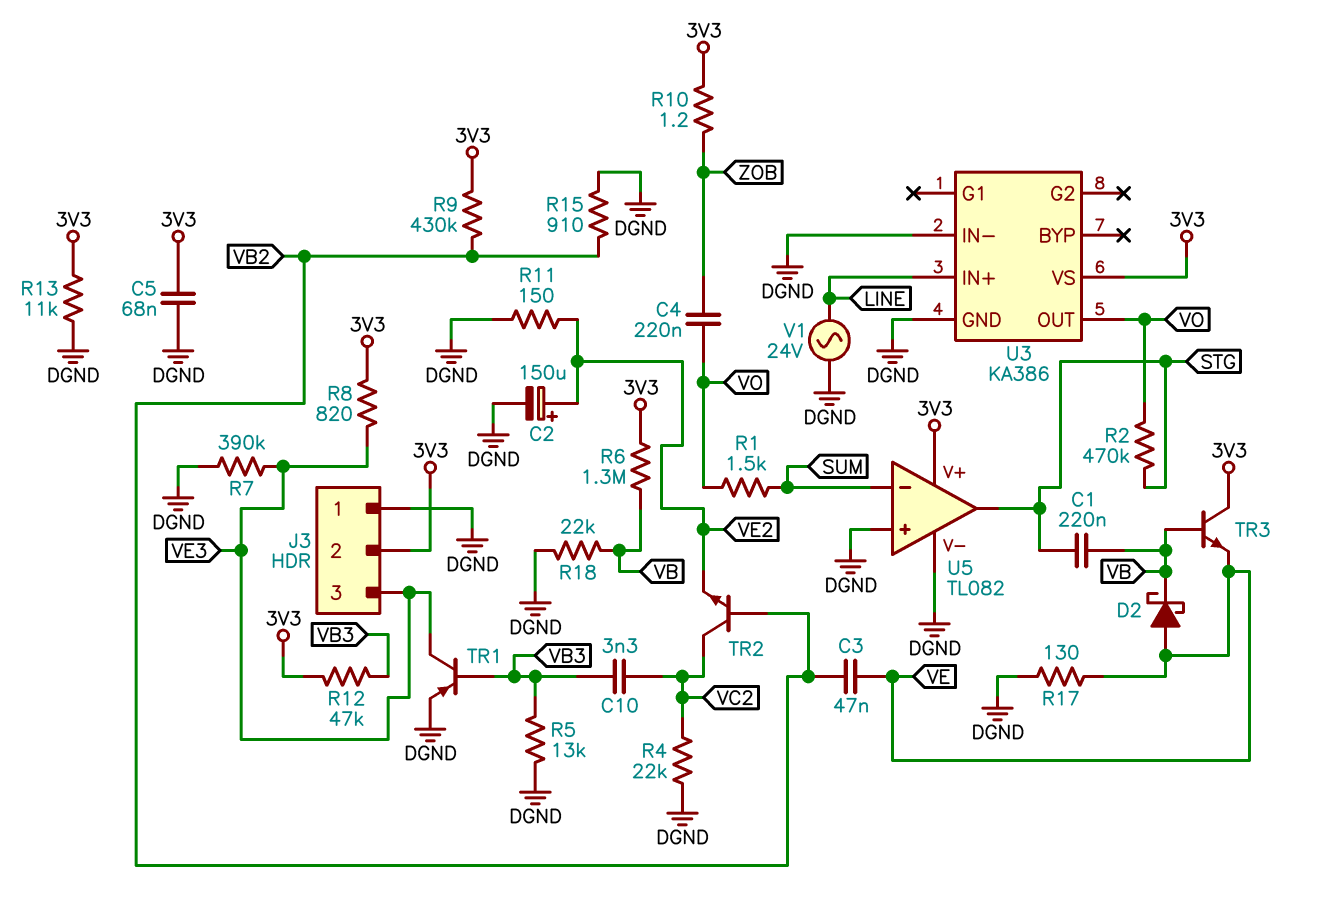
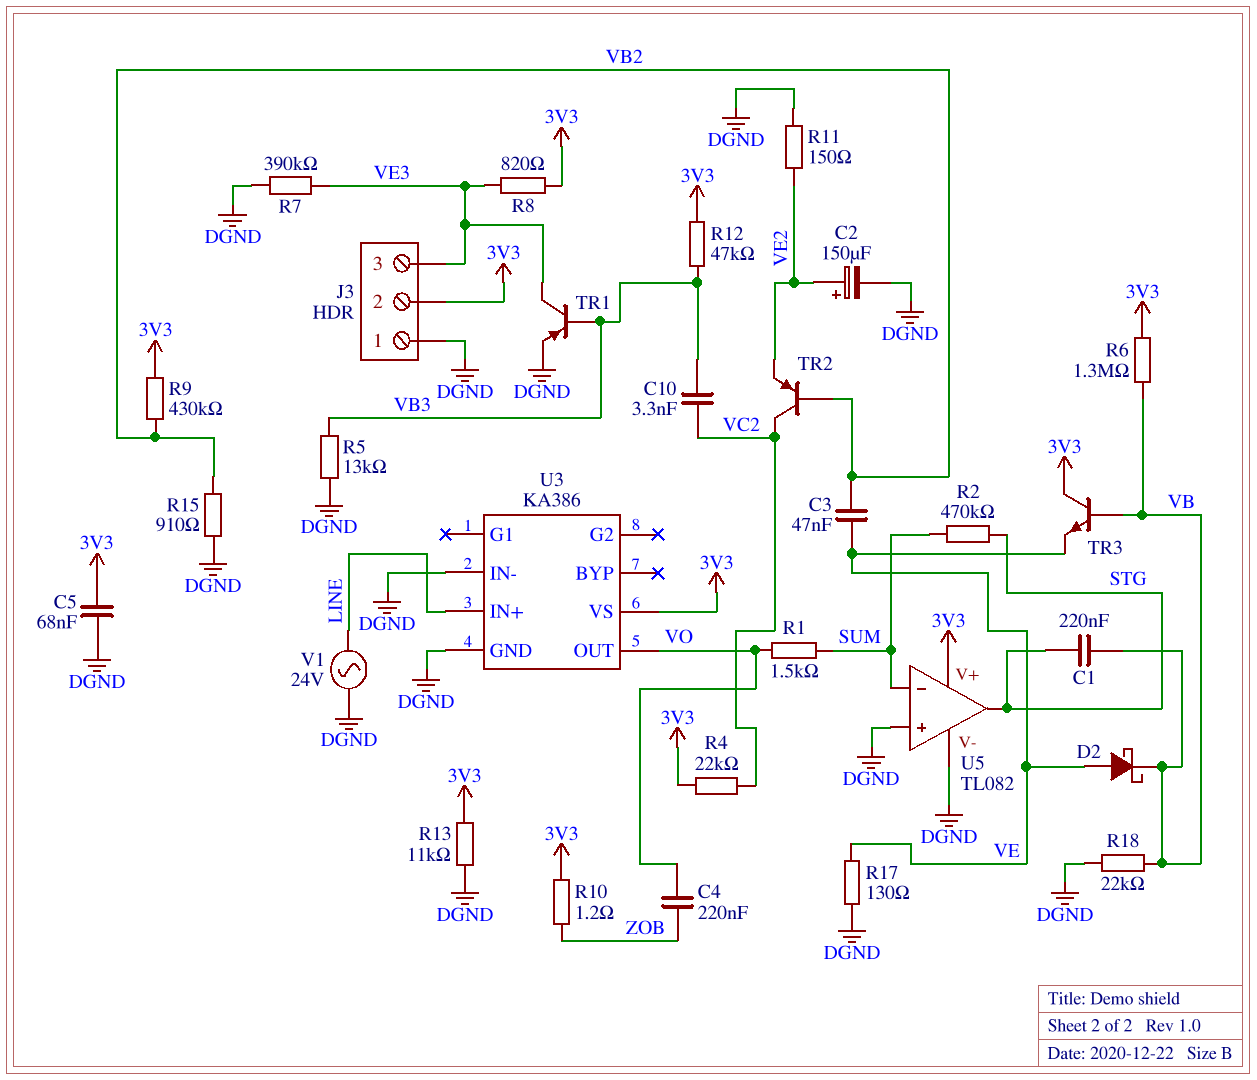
R2: 470k (STG, VO) -> 470k (STG, SUM)
R4: 22k (DGND, VC2) -> 22k (3V3, VC2)
TR2: NPN (B VB2, C VC2, E VE2) -> PNP (B VB2, C VC2, E VE2)

